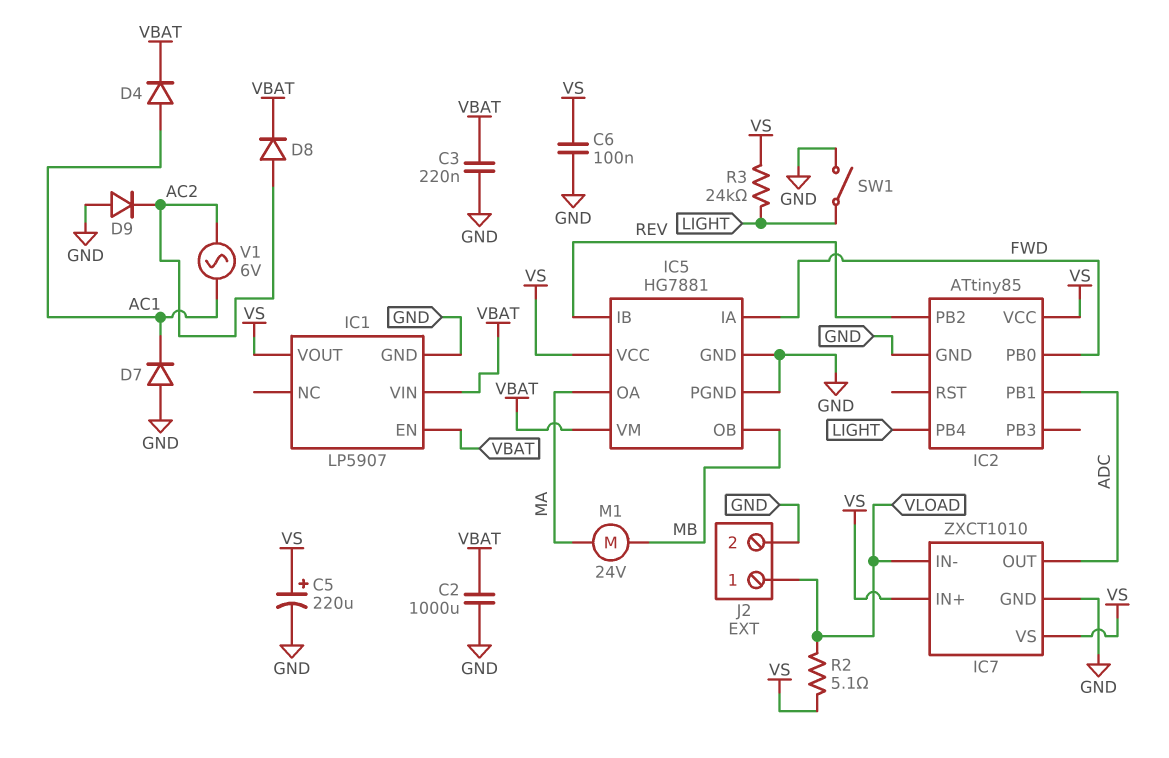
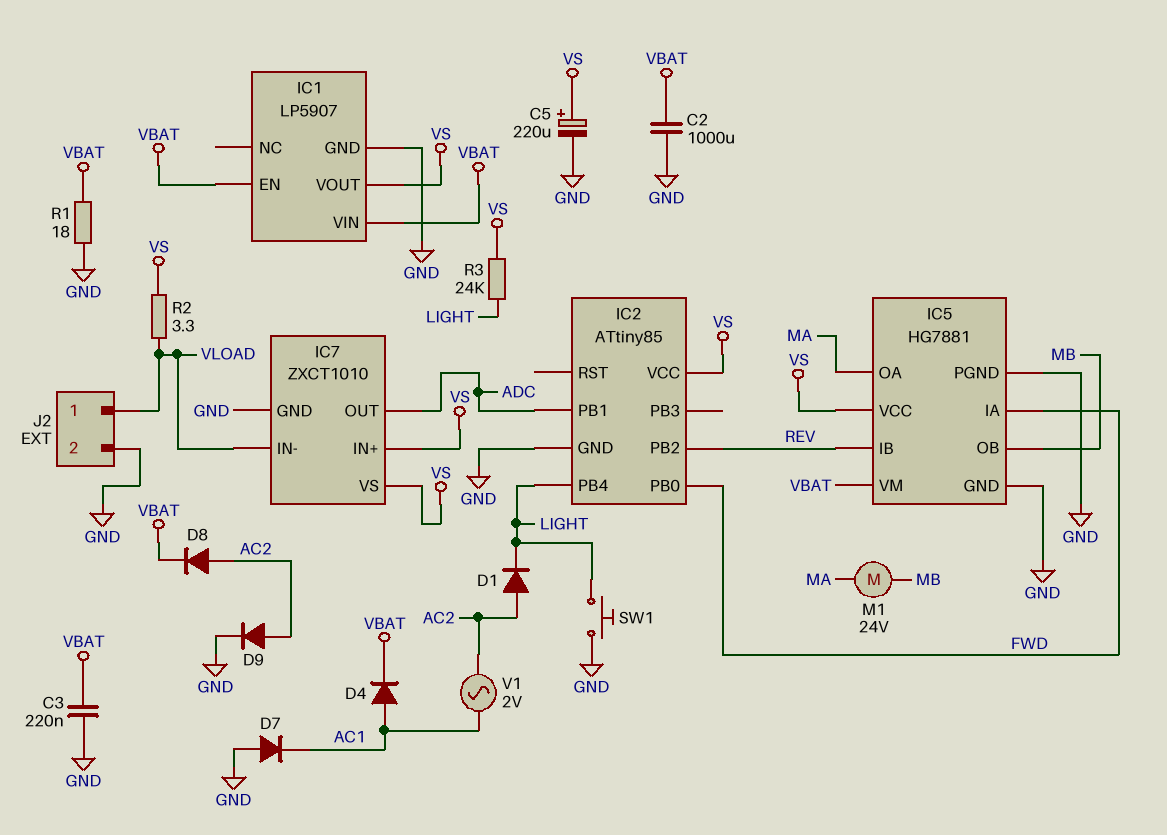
C6: 100nF (GND, VS) -> none
D1: none -> diode (A AC2, K LIGHT)
D9: diode (A GND, K AC2) -> diode (A AC2, K GND)
R1: none -> 18 (GND, VBAT)
R2: 5.1 (VLOAD, VS) -> 3.3 (VLOAD, VS)
SW1: switch (GND, LIGHT) -> button (GND, LIGHT)
V1: AC 6V (AC1, AC2) -> AC 2V (AC1, AC2)

